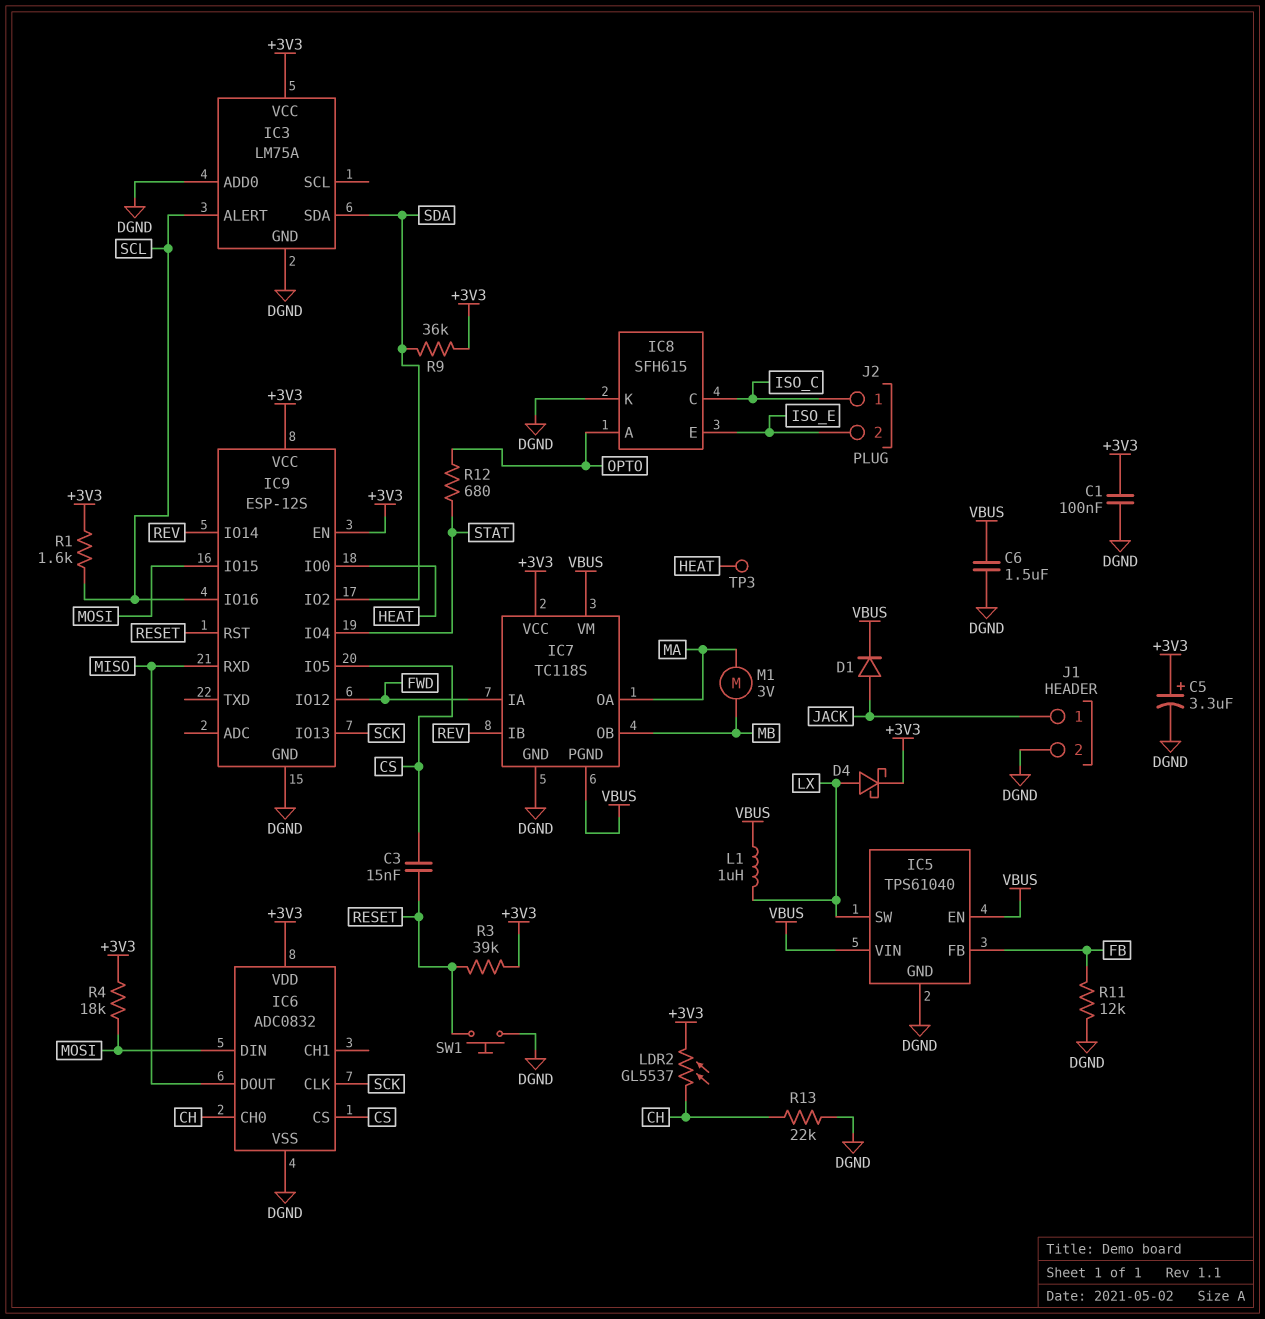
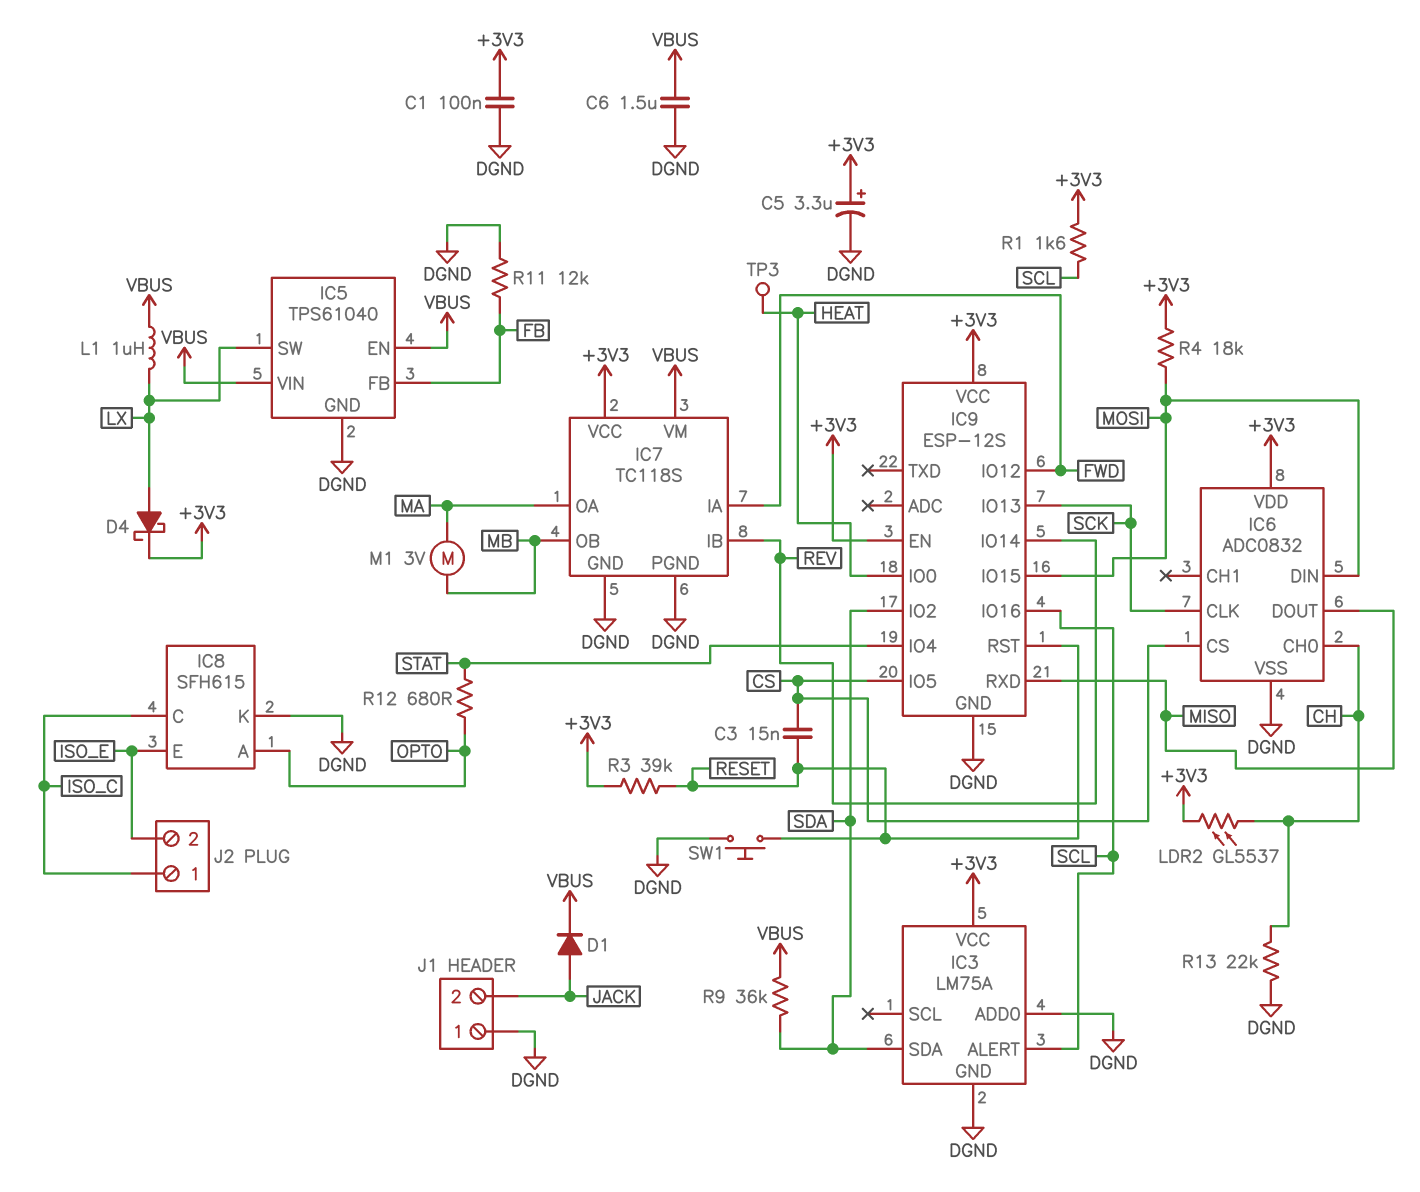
IC7 pin PGND: VBUS -> DGND
J1 pin 1: JACK -> DGND
J1 pin 2: DGND -> JACK
R9: 36k (+3V3, SDA) -> 36k (SDA, VBUS)

